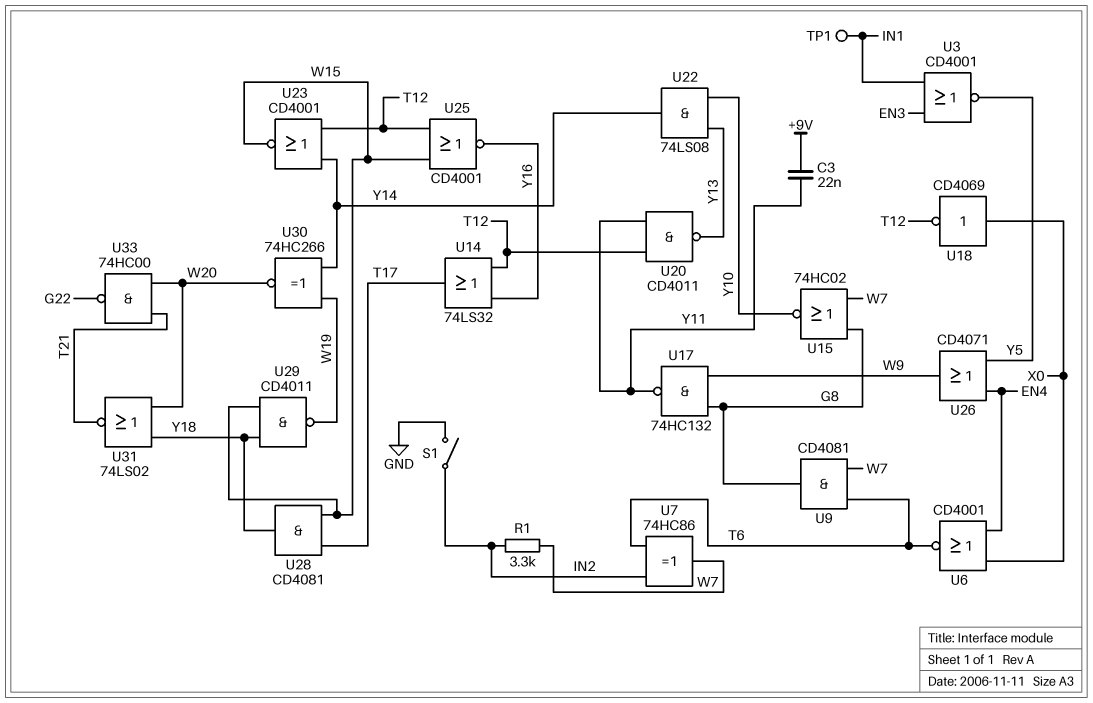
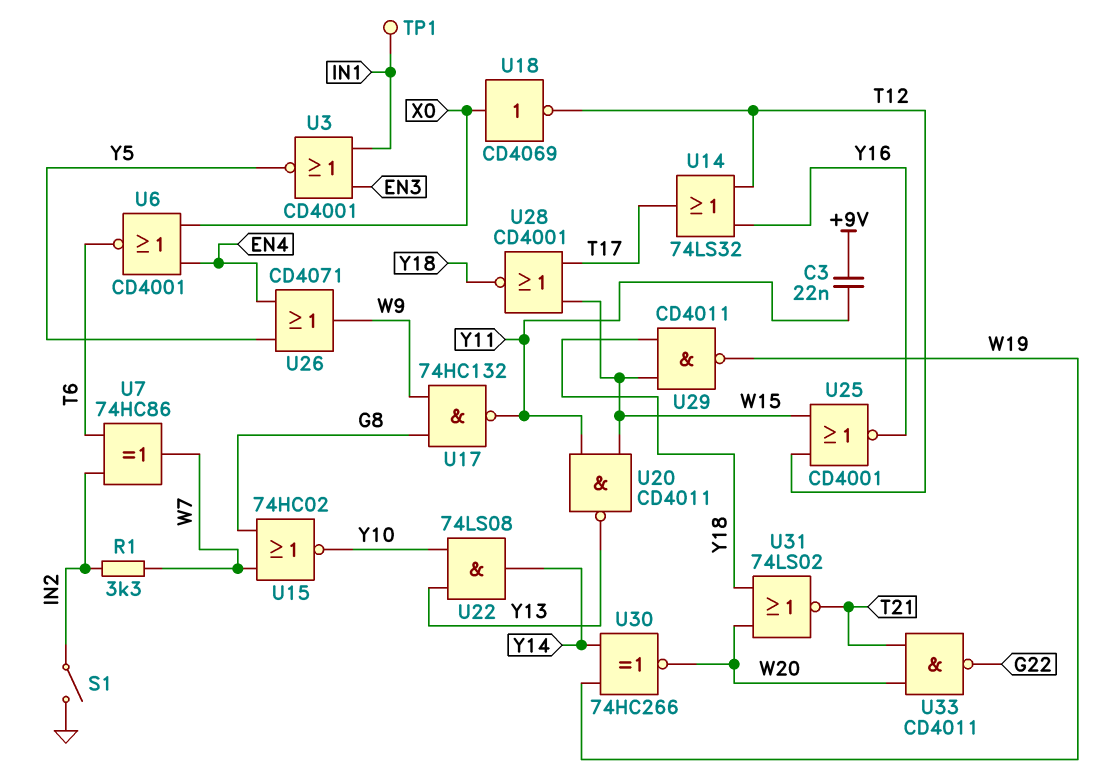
U9: AND CD4081 (in T6, in W7, out G8) -> none
U20: NAND CD4011 (in T12, in Y11, out Y13) -> NAND CD4011 (in W15, in Y11, out Y13)
U23: NOR CD4001 (in T12, in Y14, out W15) -> none
U28: AND CD4081 (in T17, in W15, out Y18) -> NOR CD4001 (in T17, in W15, out Y18)
U33: NAND 74HC00 (in T21, in W20, out G22) -> NAND CD4011 (in T21, in W20, out G22)

